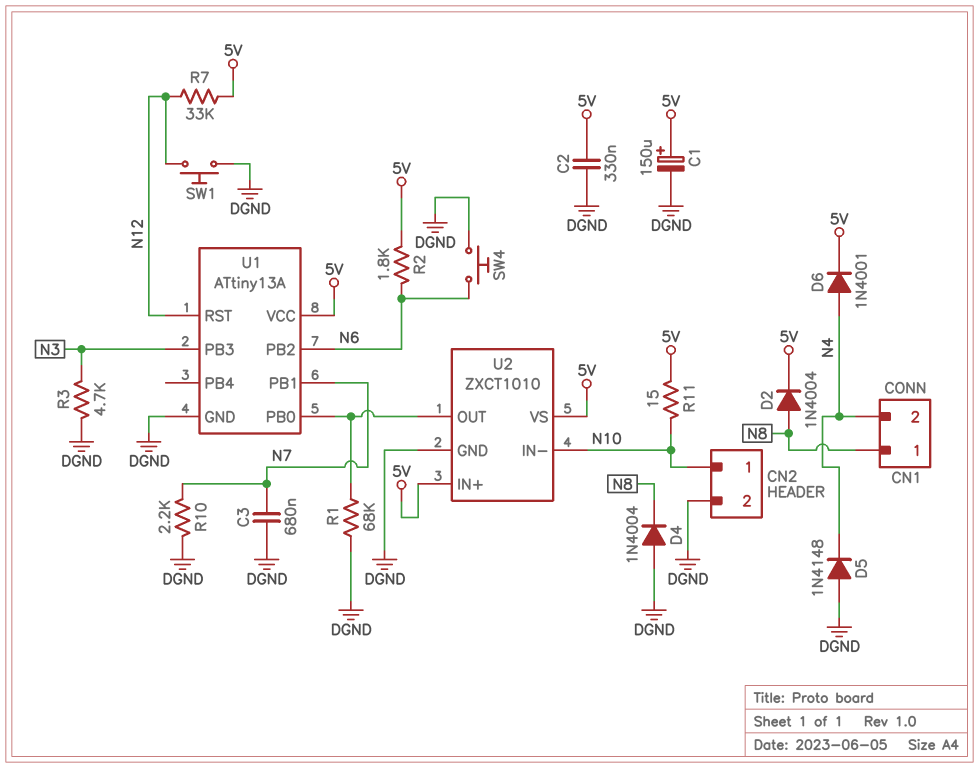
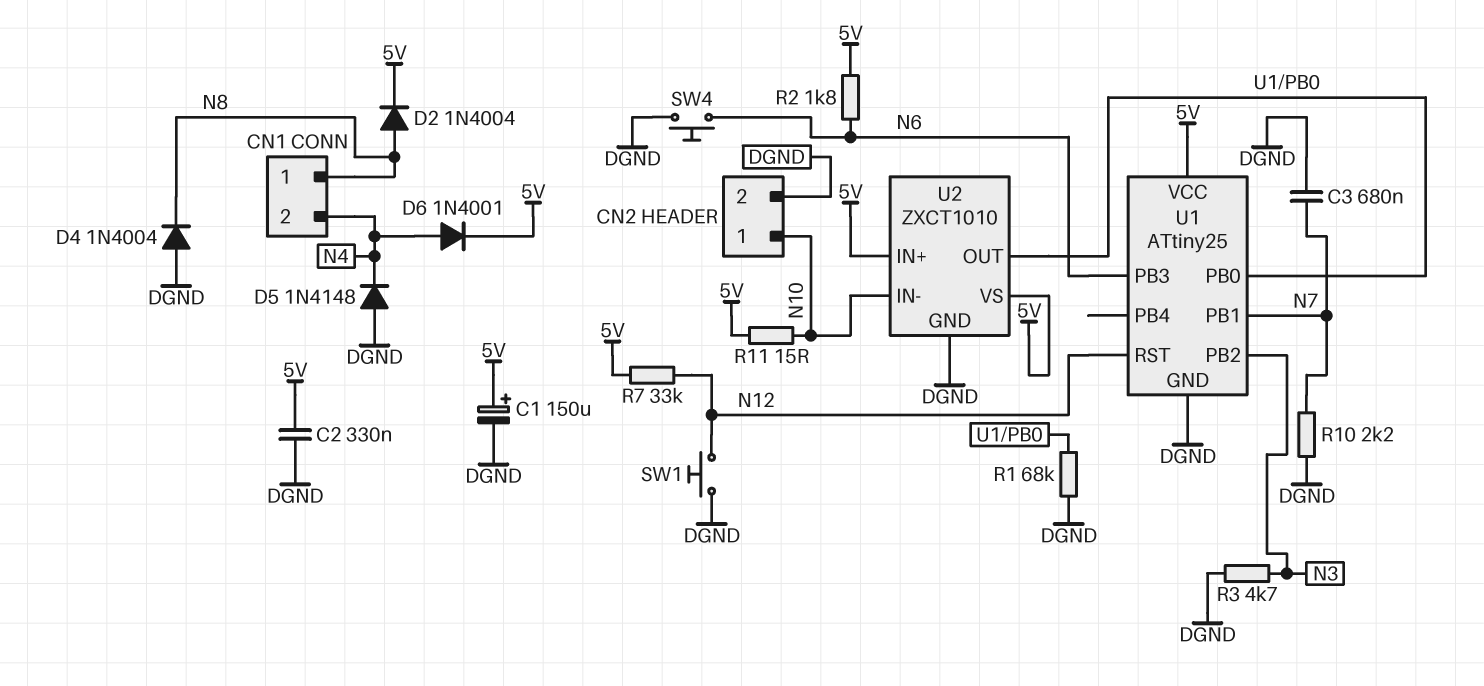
U1: ATtiny13A -> ATtiny25
U1 pin PB2: N6 -> N3
U1 pin PB3: N3 -> N6

